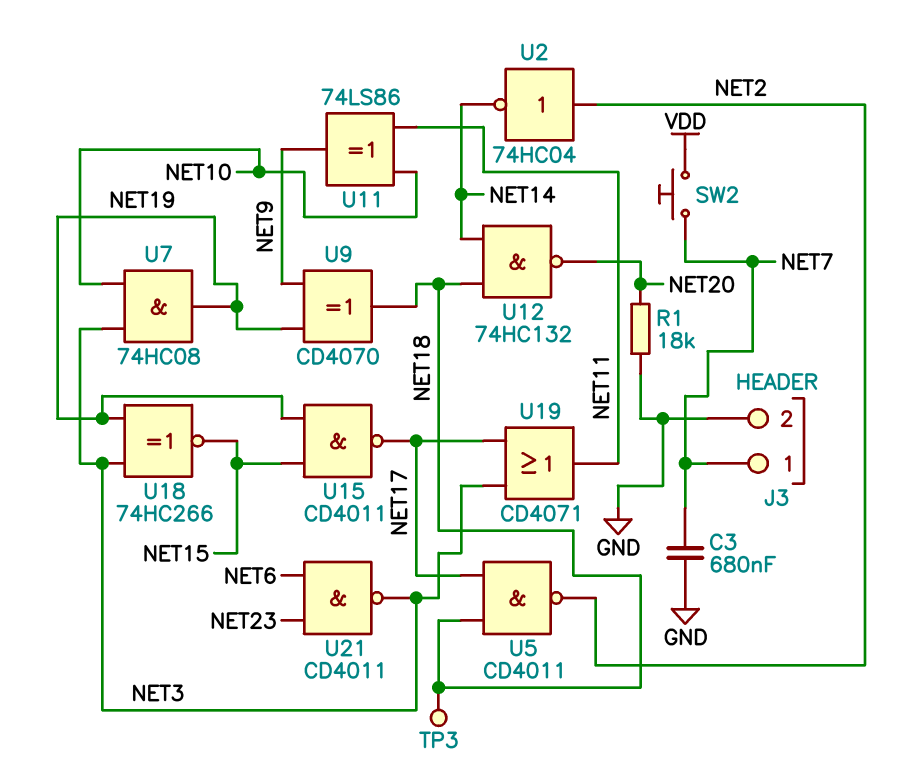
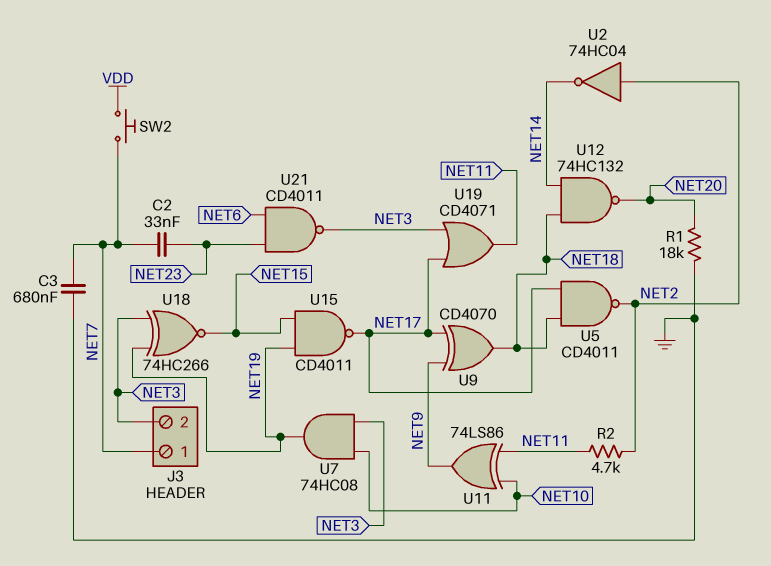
C2: none -> 33nF (NET7, NET23)
J3 pin 2: GND -> NET3
R2: none -> 4.7k (NET2, NET11)
TP3: test point (NET18) -> none
U9: XOR CD4070 (in NET9, in NET19, out NET18) -> XOR CD4070 (in NET9, in NET17, out NET18)

